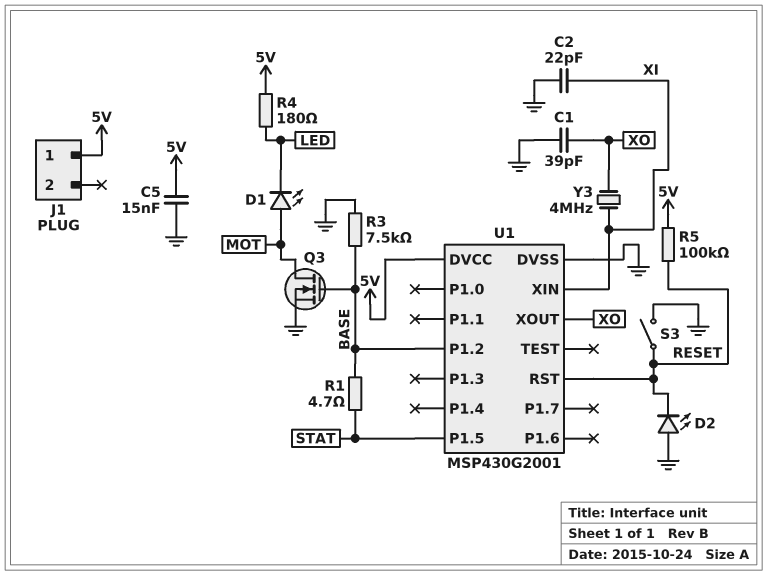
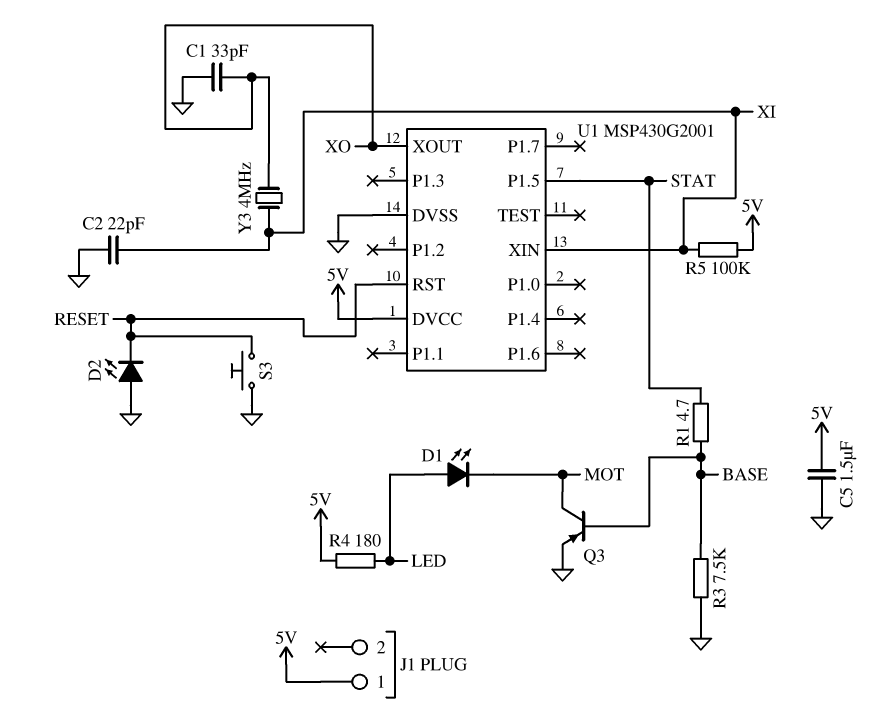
C1: 39pF (GND, XO) -> 33pF (GND, XO)
C5: 15nF (5V, GND) -> 1.5uF (5V, GND)
D1: LED (A MOT, K LED) -> LED (A LED, K MOT)
Q3: NMOS (G BASE, D MOT, S GND) -> PNP (B BASE, C MOT, E GND)
R5: 100k (5V, RESET) -> 100k (5V, XI)
S3: switch (GND, RESET) -> button (GND, RESET)
U1 pin P1.2: BASE -> none

